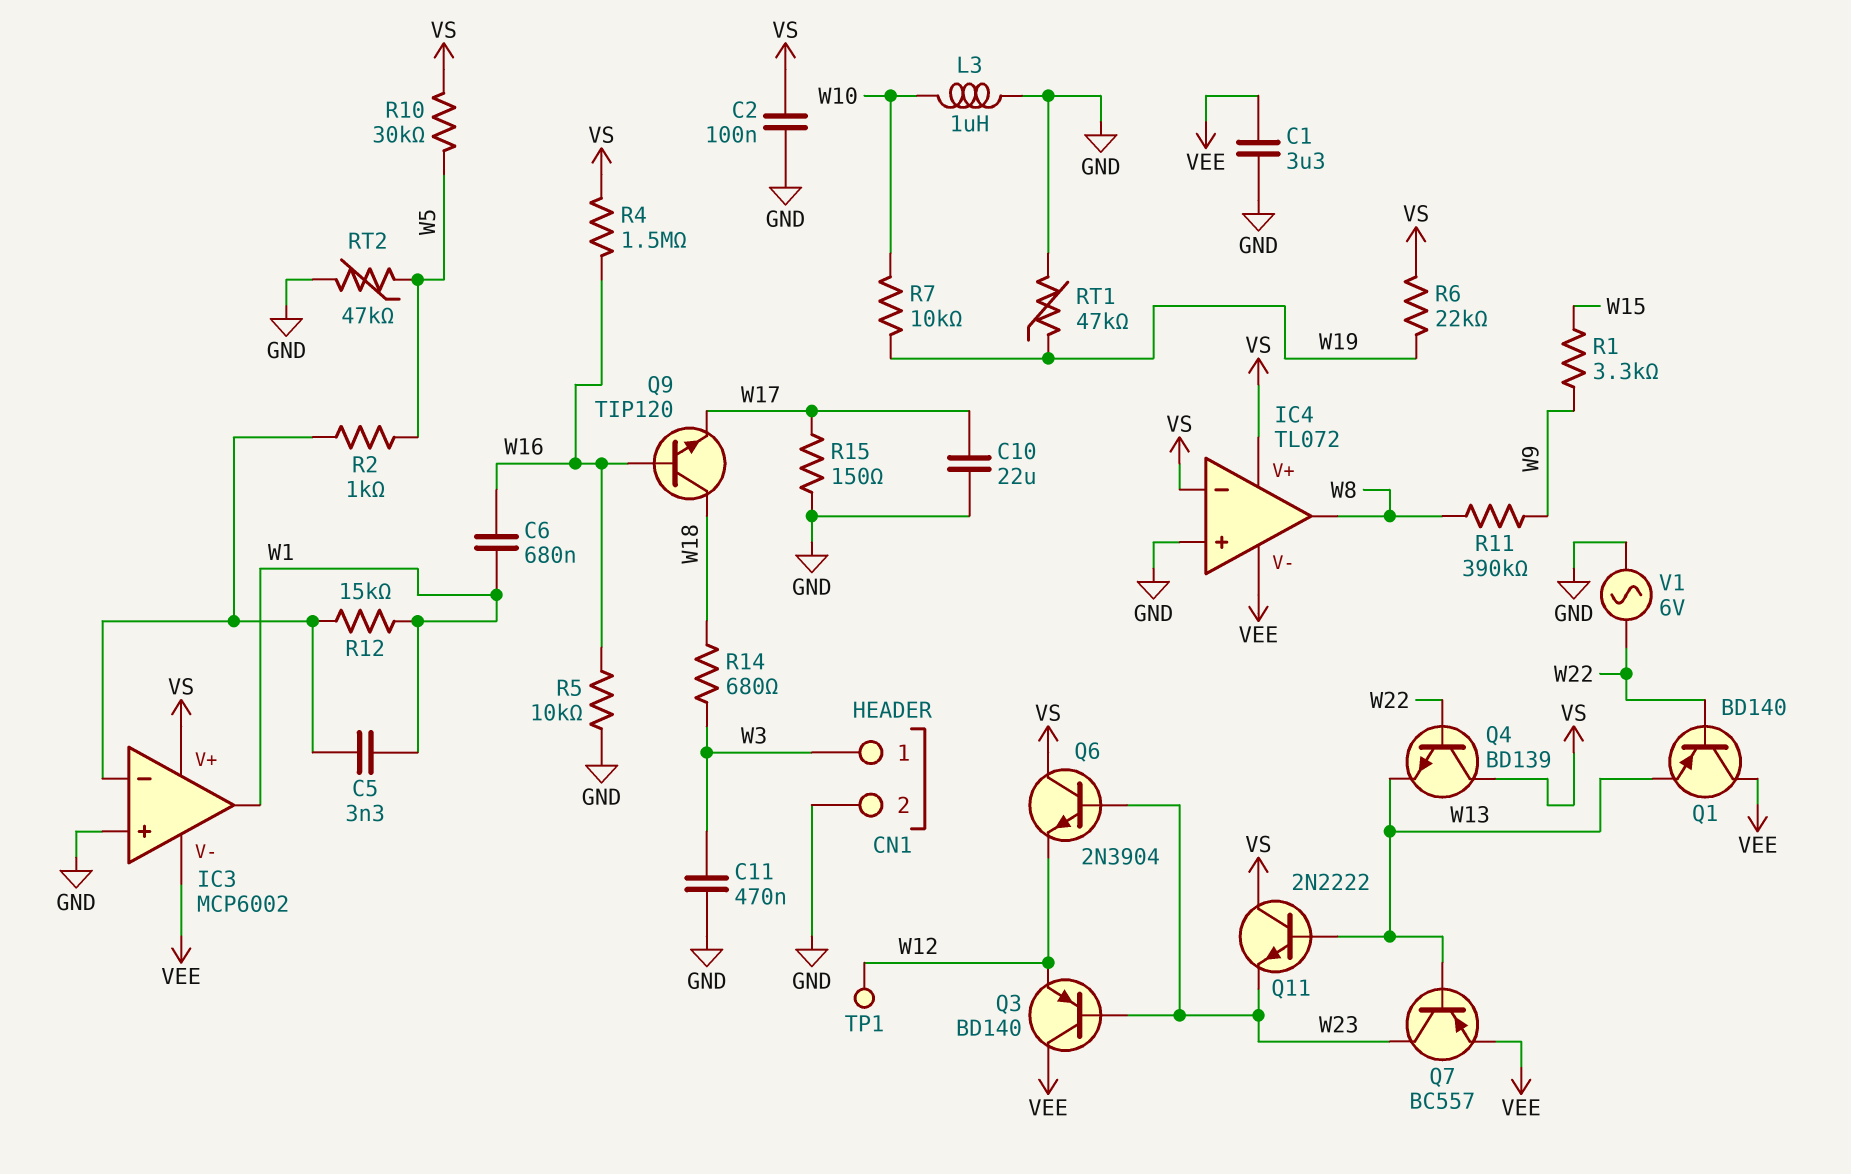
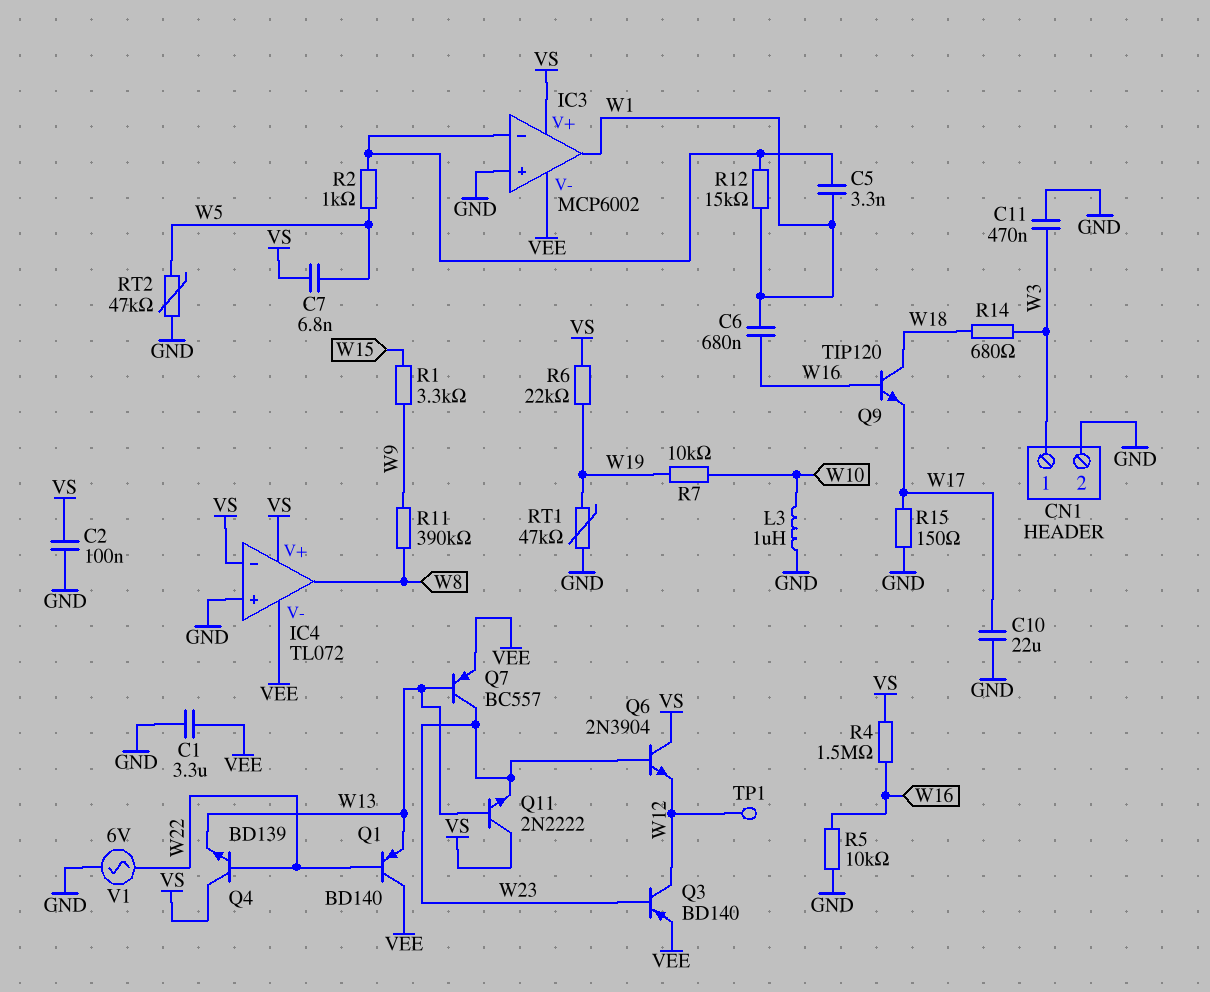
C7: none -> 6.8nF (VS, W5)
Q3: PNP BD140 (B W23, C VEE, E W12) -> PNP BD140 (B W23, C W12, E VEE)
R10: 30k (VS, W5) -> none

